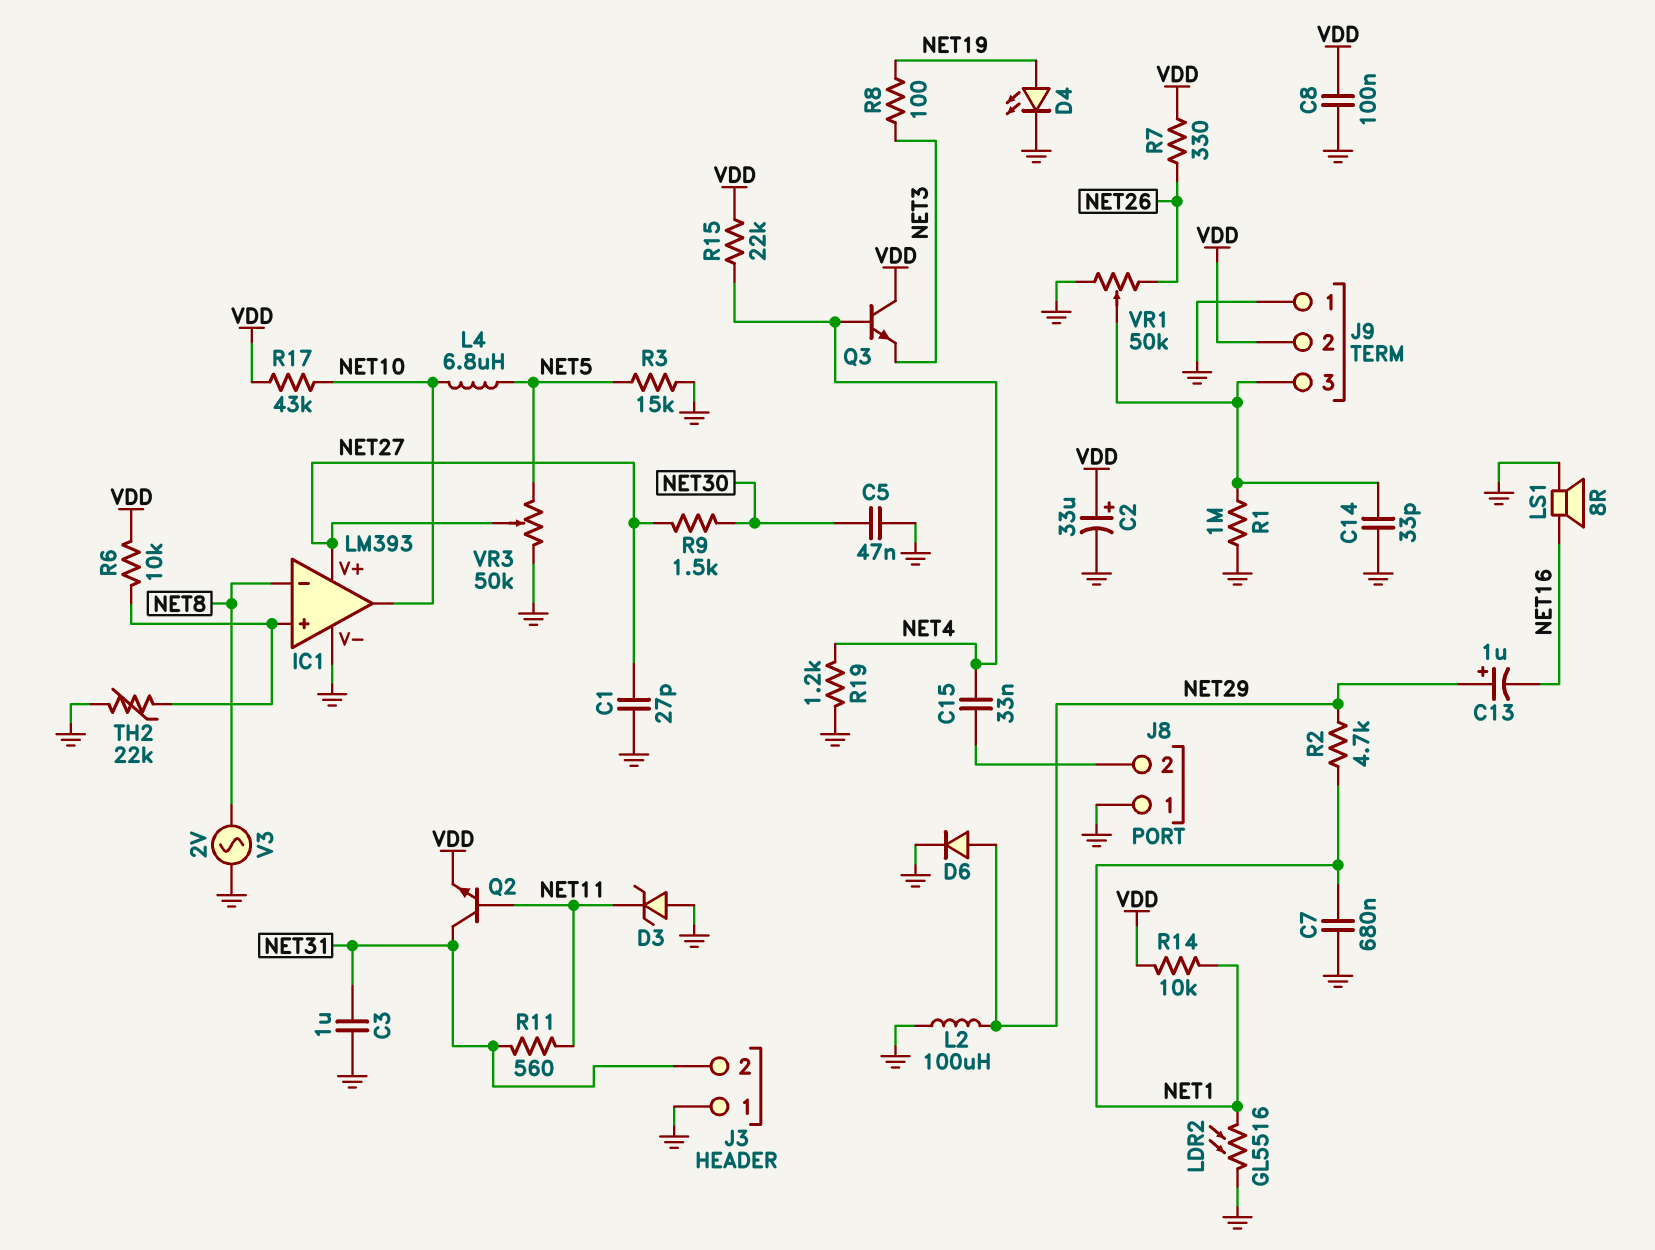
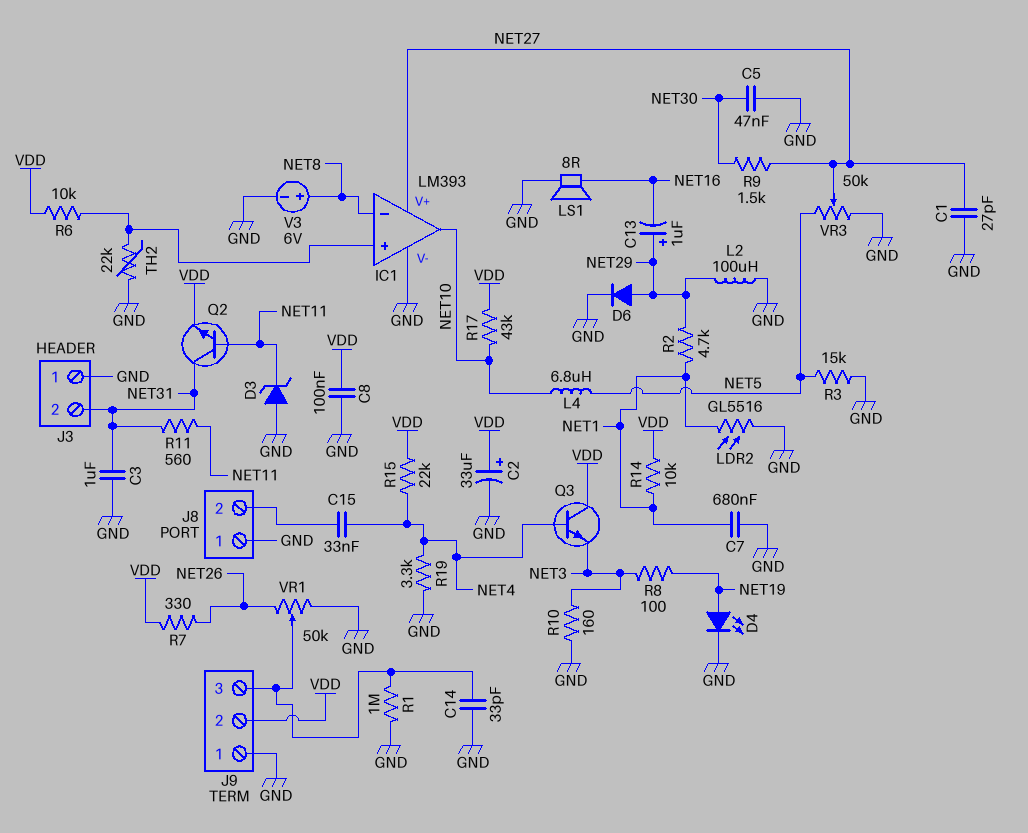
R10: none -> 160 (GND, NET3)
R19: 1.2k (GND, NET4) -> 3.3k (GND, NET4)
V3: AC 2V (GND, NET8) -> 6V (plus NET8, minus GND)

